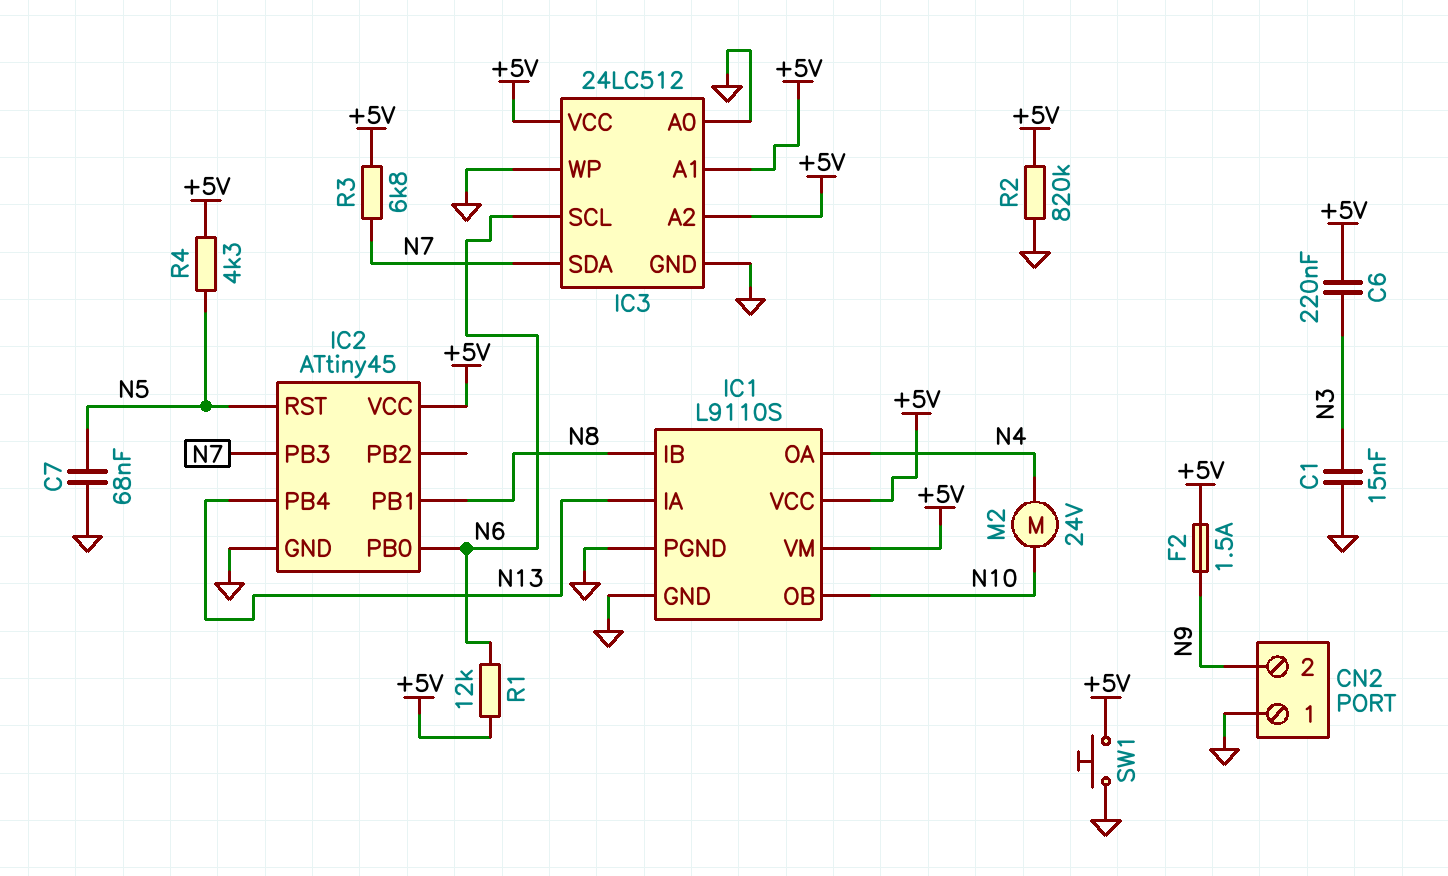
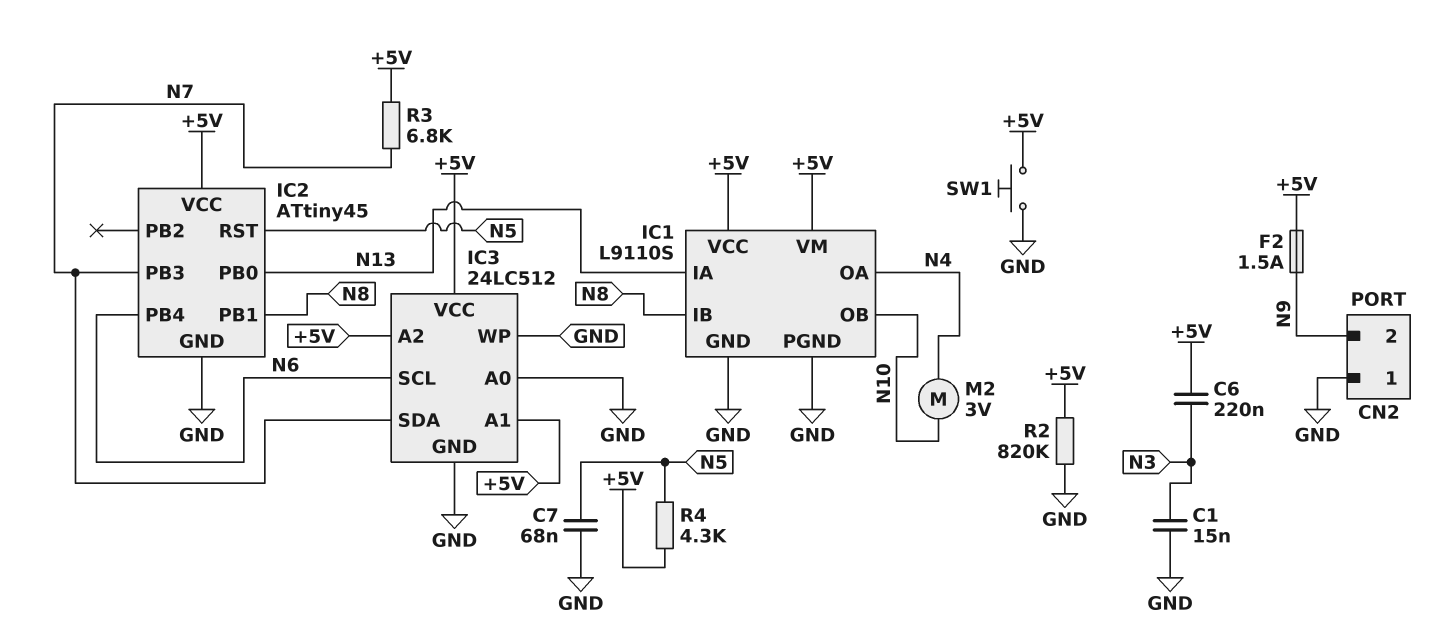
IC2 pin PB0: N6 -> N13
IC2 pin PB4: N13 -> N6
M2: motor 24V (N4, N10) -> motor 3V (N4, N10)
R1: 12k (+5V, N6) -> none

